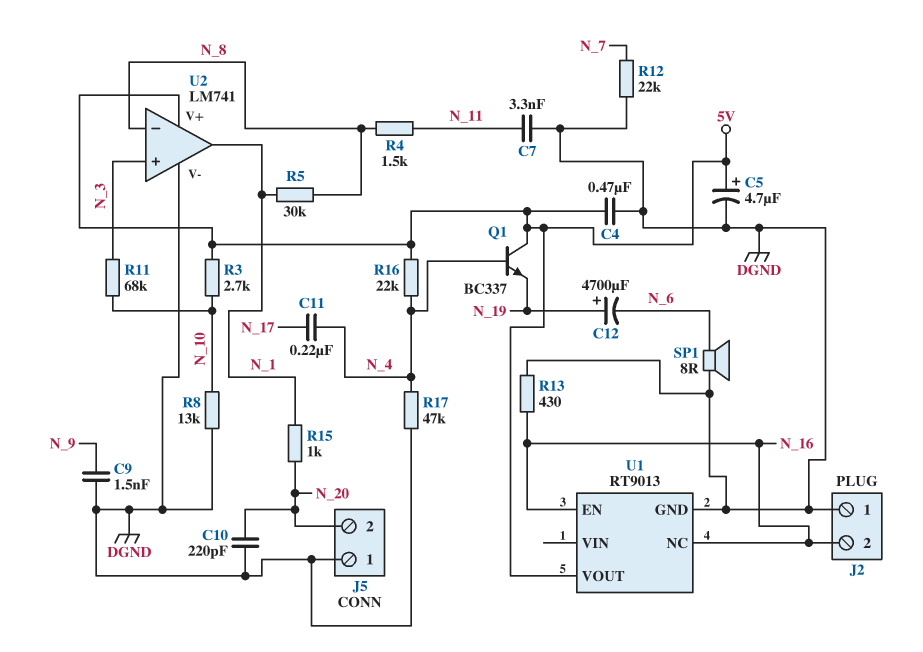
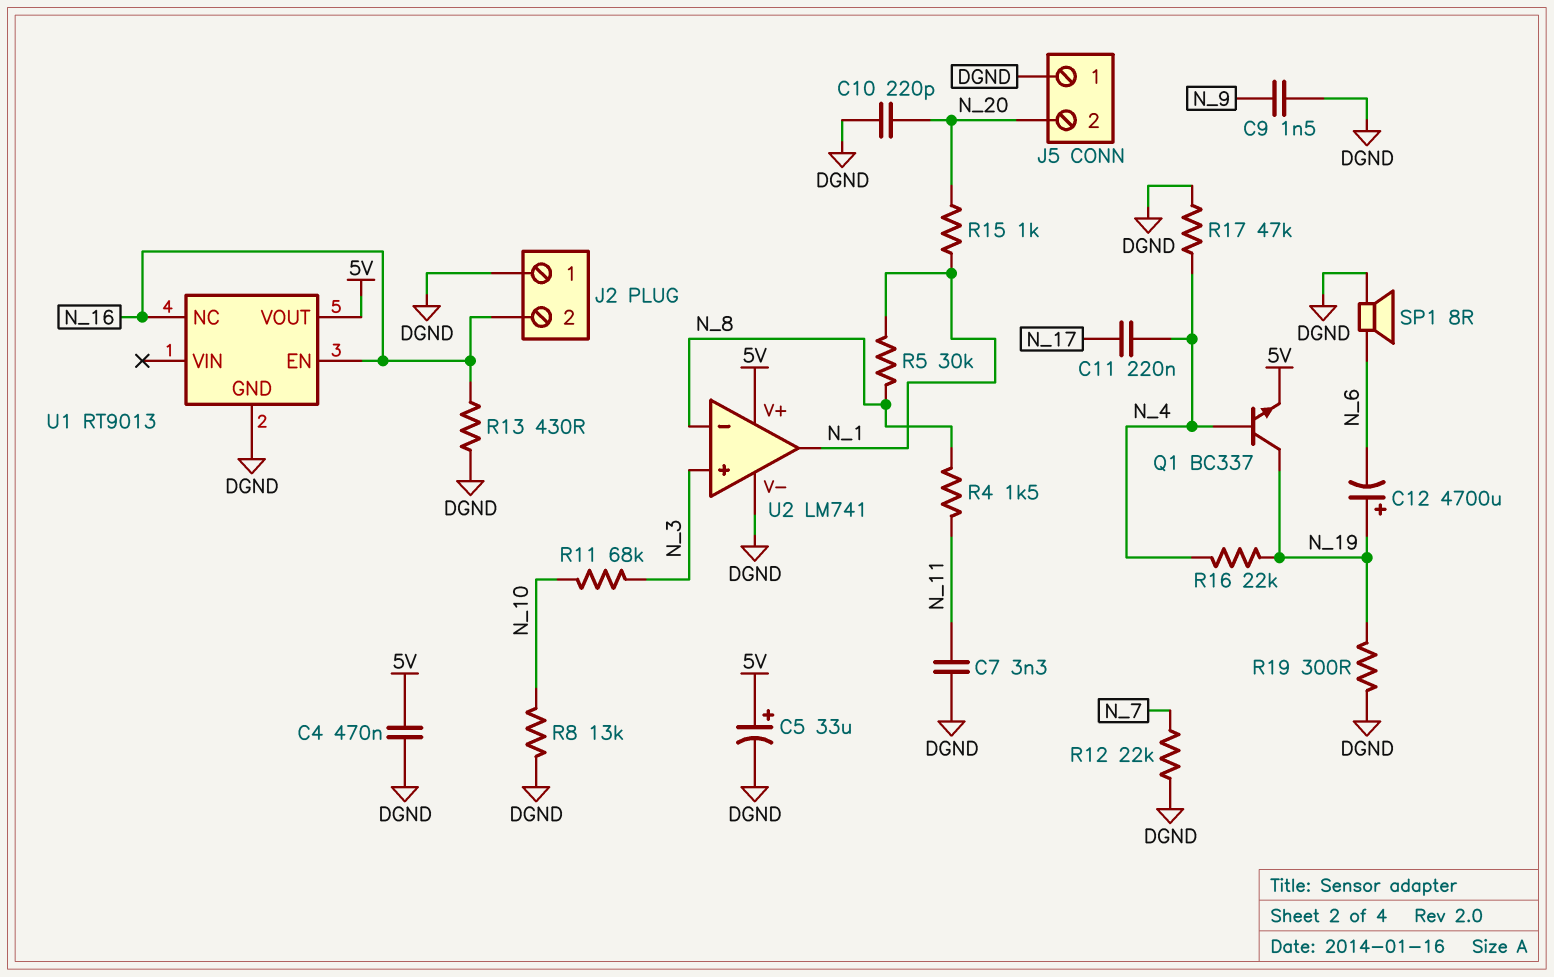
C5: 4.7uF (plus 5V, minus DGND) -> 33uF (plus 5V, minus DGND)
Q1: NPN BC337 (B N_4, C 5V, E N_19) -> NPN BC337 (B N_4, C N_19, E 5V)
R3: 2.7k (5V, N_10) -> none
R16: 22k (5V, N_4) -> 22k (N_4, N_19)
R19: none -> 300 (DGND, N_19)

